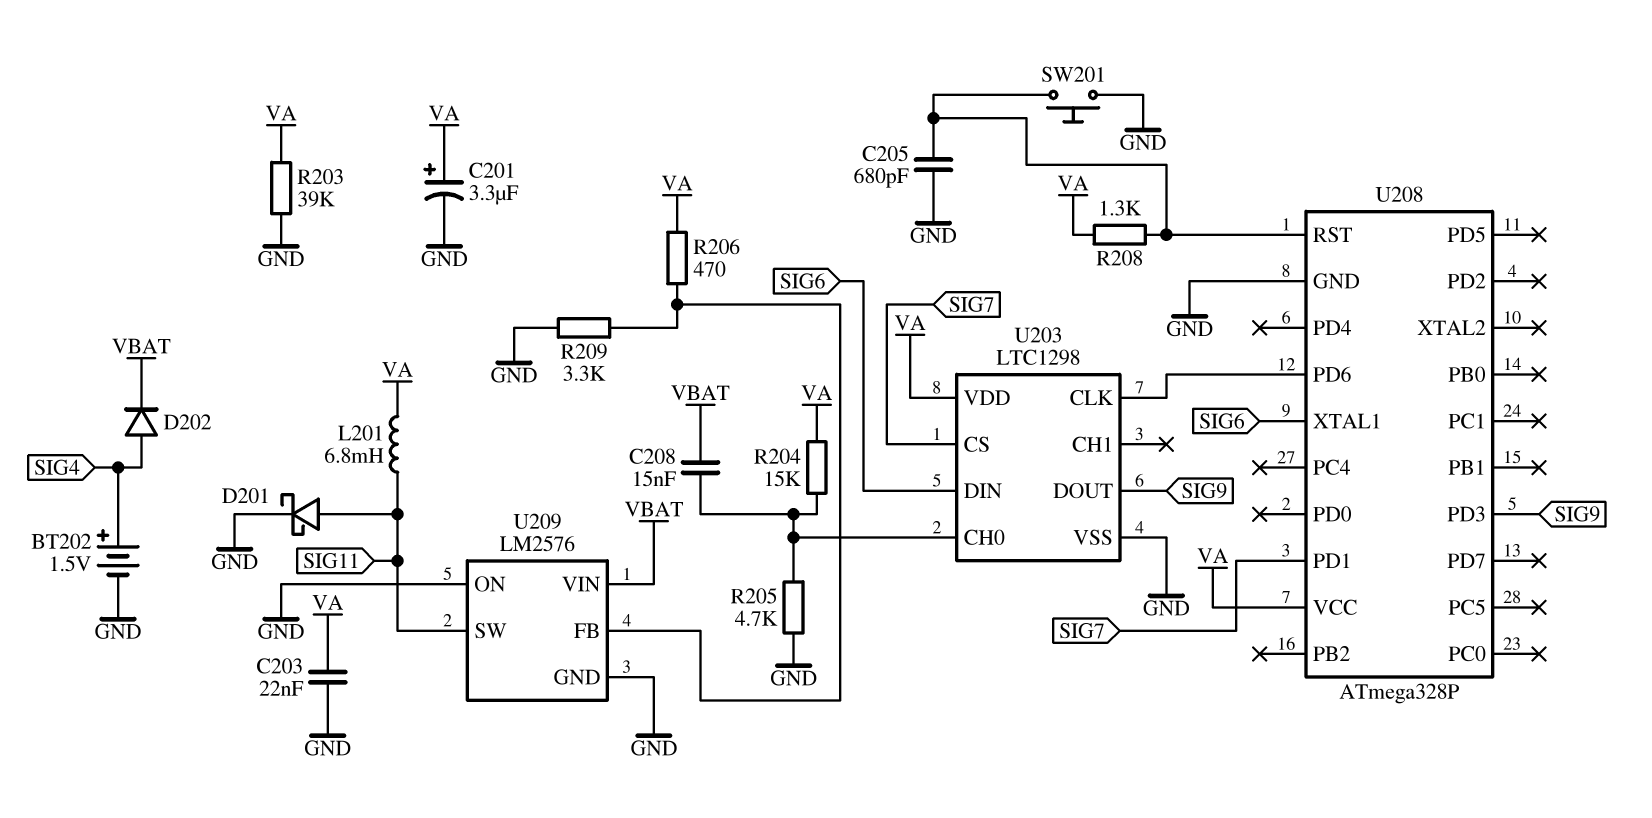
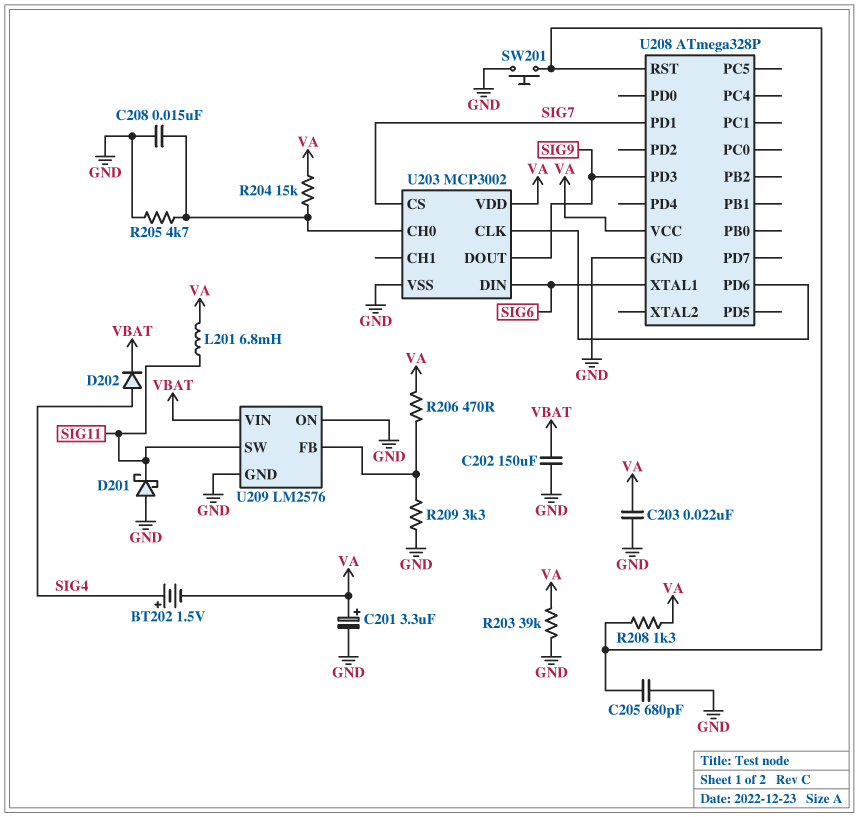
BT202: 1.5V (plus SIG4, minus GND) -> 1.5V (plus SIG4, minus VA)
C202: none -> 150uF (GND, VBAT)
C208: 15nF (U203/CH0, VBAT) -> 15nF (GND, U203/CH0)
D201: schottky (A SIG11, K GND) -> schottky (A GND, K SIG11)
U203: LTC1298 -> MCP3002

